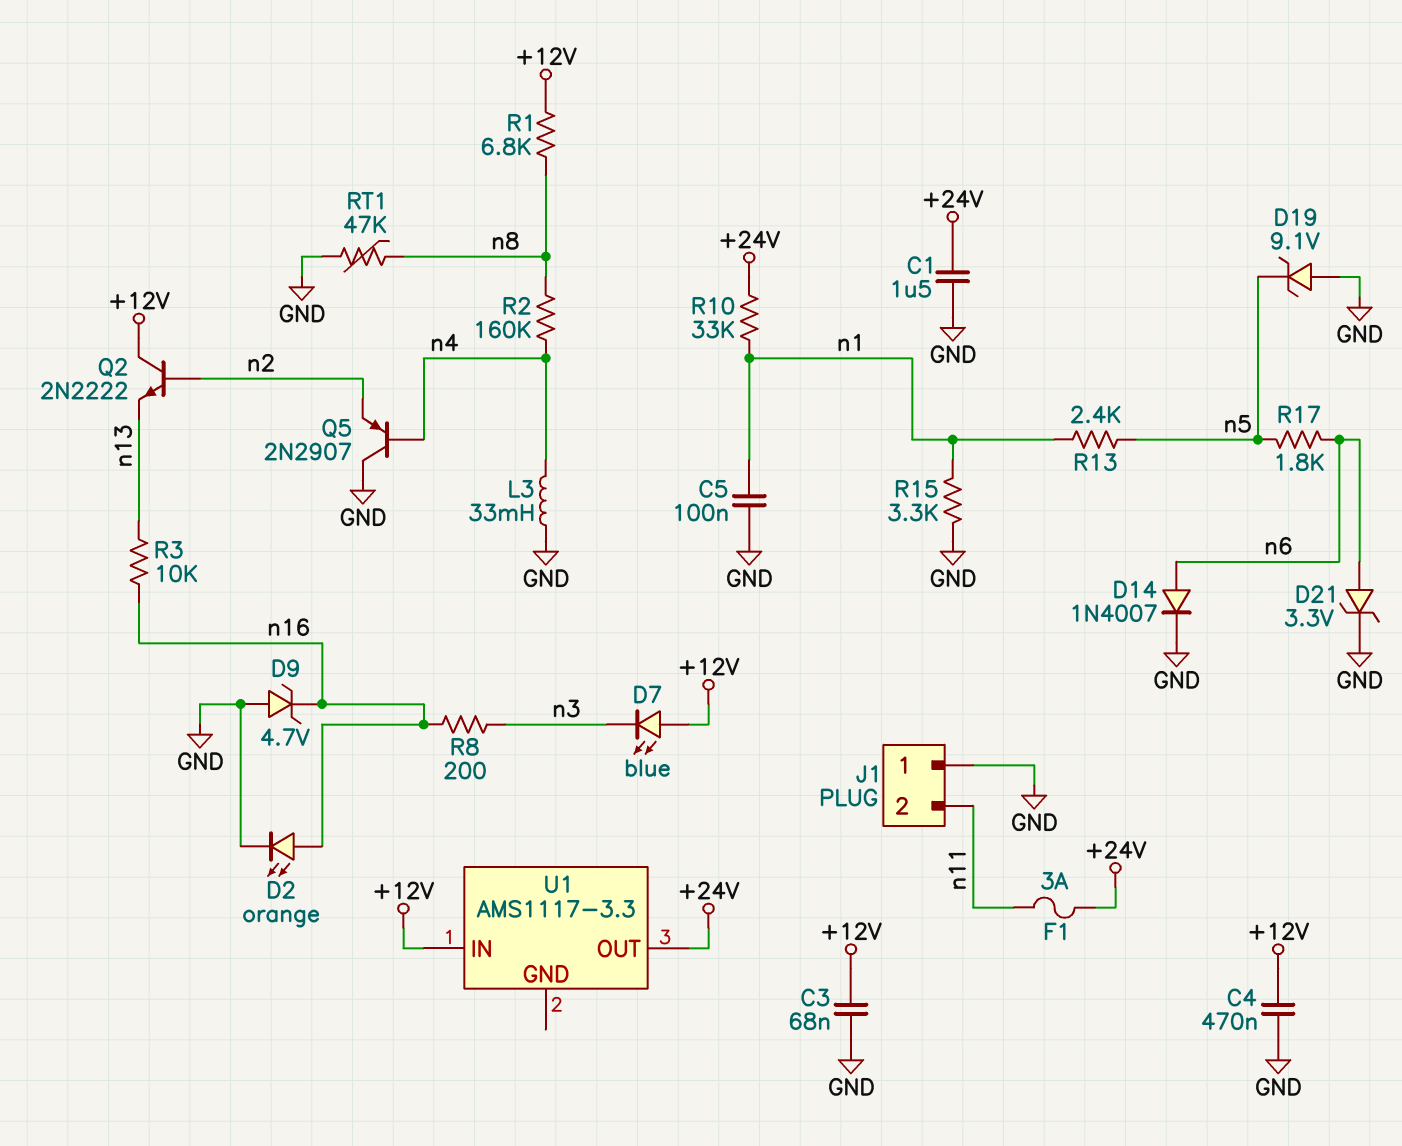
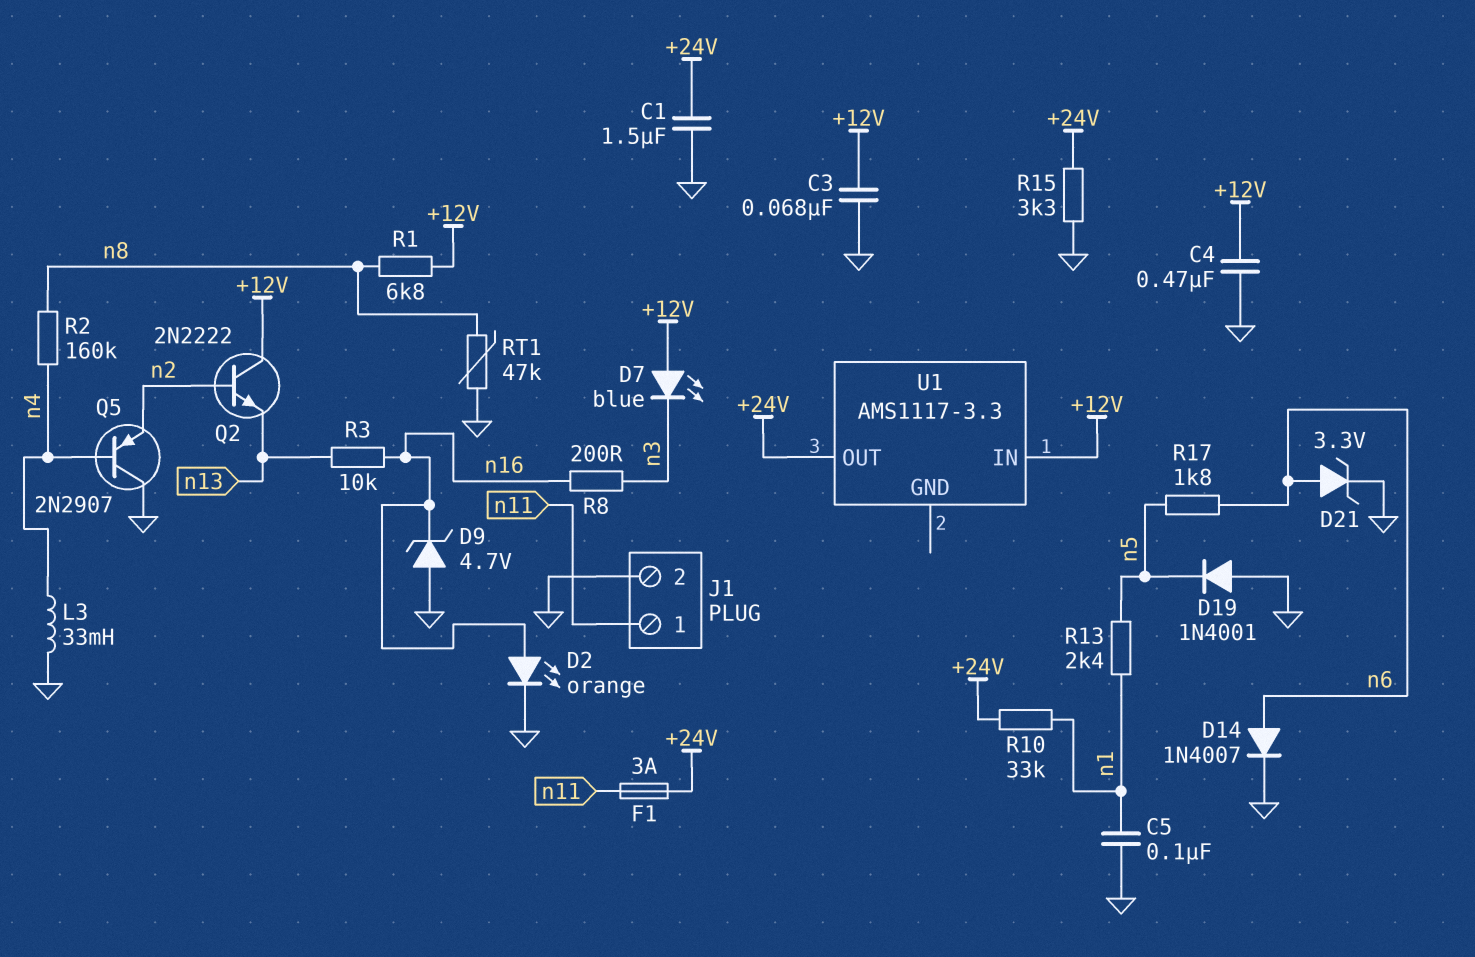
D19: zener 9.1V (A GND, K n5) -> diode 1N4001 (A GND, K n5)
J1 pin 1: GND -> n11
J1 pin 2: n11 -> GND
R15: 3.3k (GND, n1) -> 3.3k (+24V, GND)

